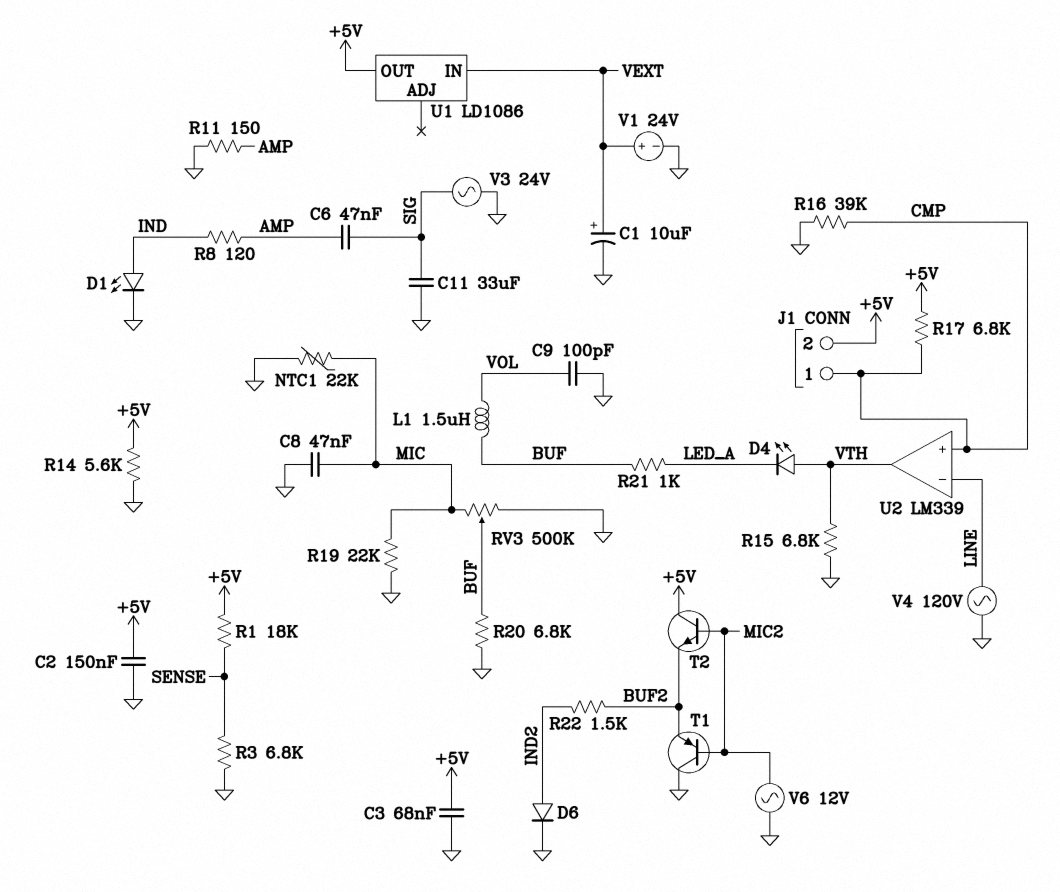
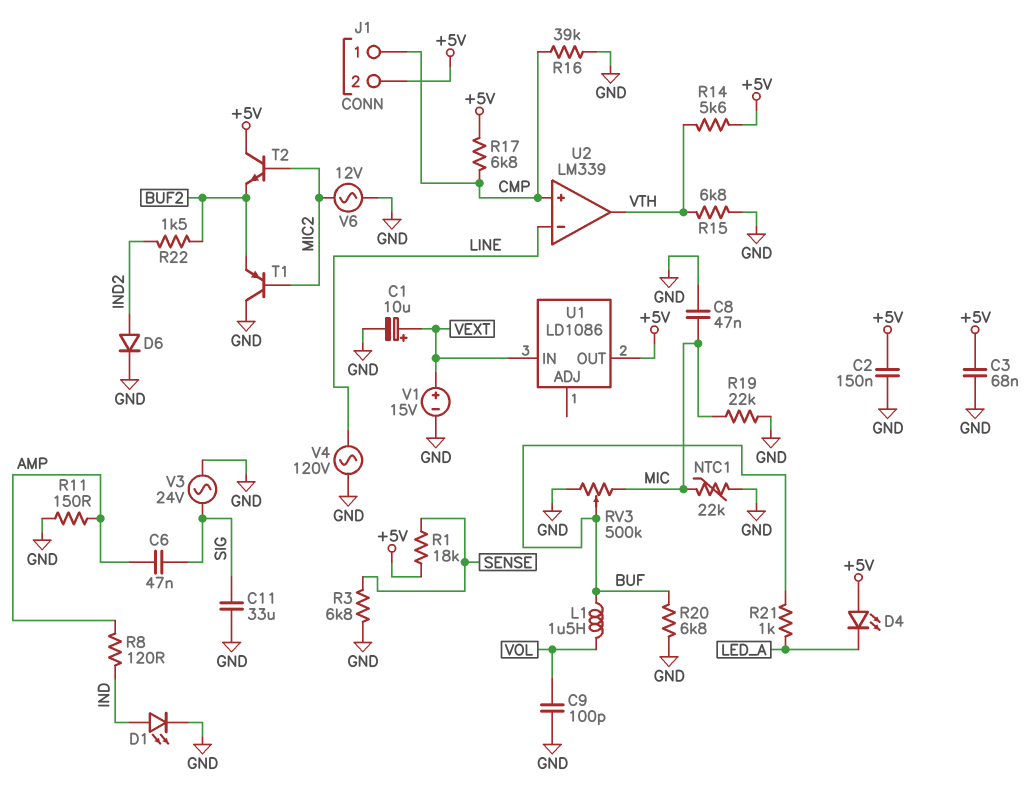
D4: LED (A VTH, K LED_A) -> LED (A +5V, K LED_A)
R14: 5.6k (+5V, GND) -> 5.6k (+5V, VTH)
V1: 24V (plus VEXT, minus GND) -> 15V (plus VEXT, minus GND)

